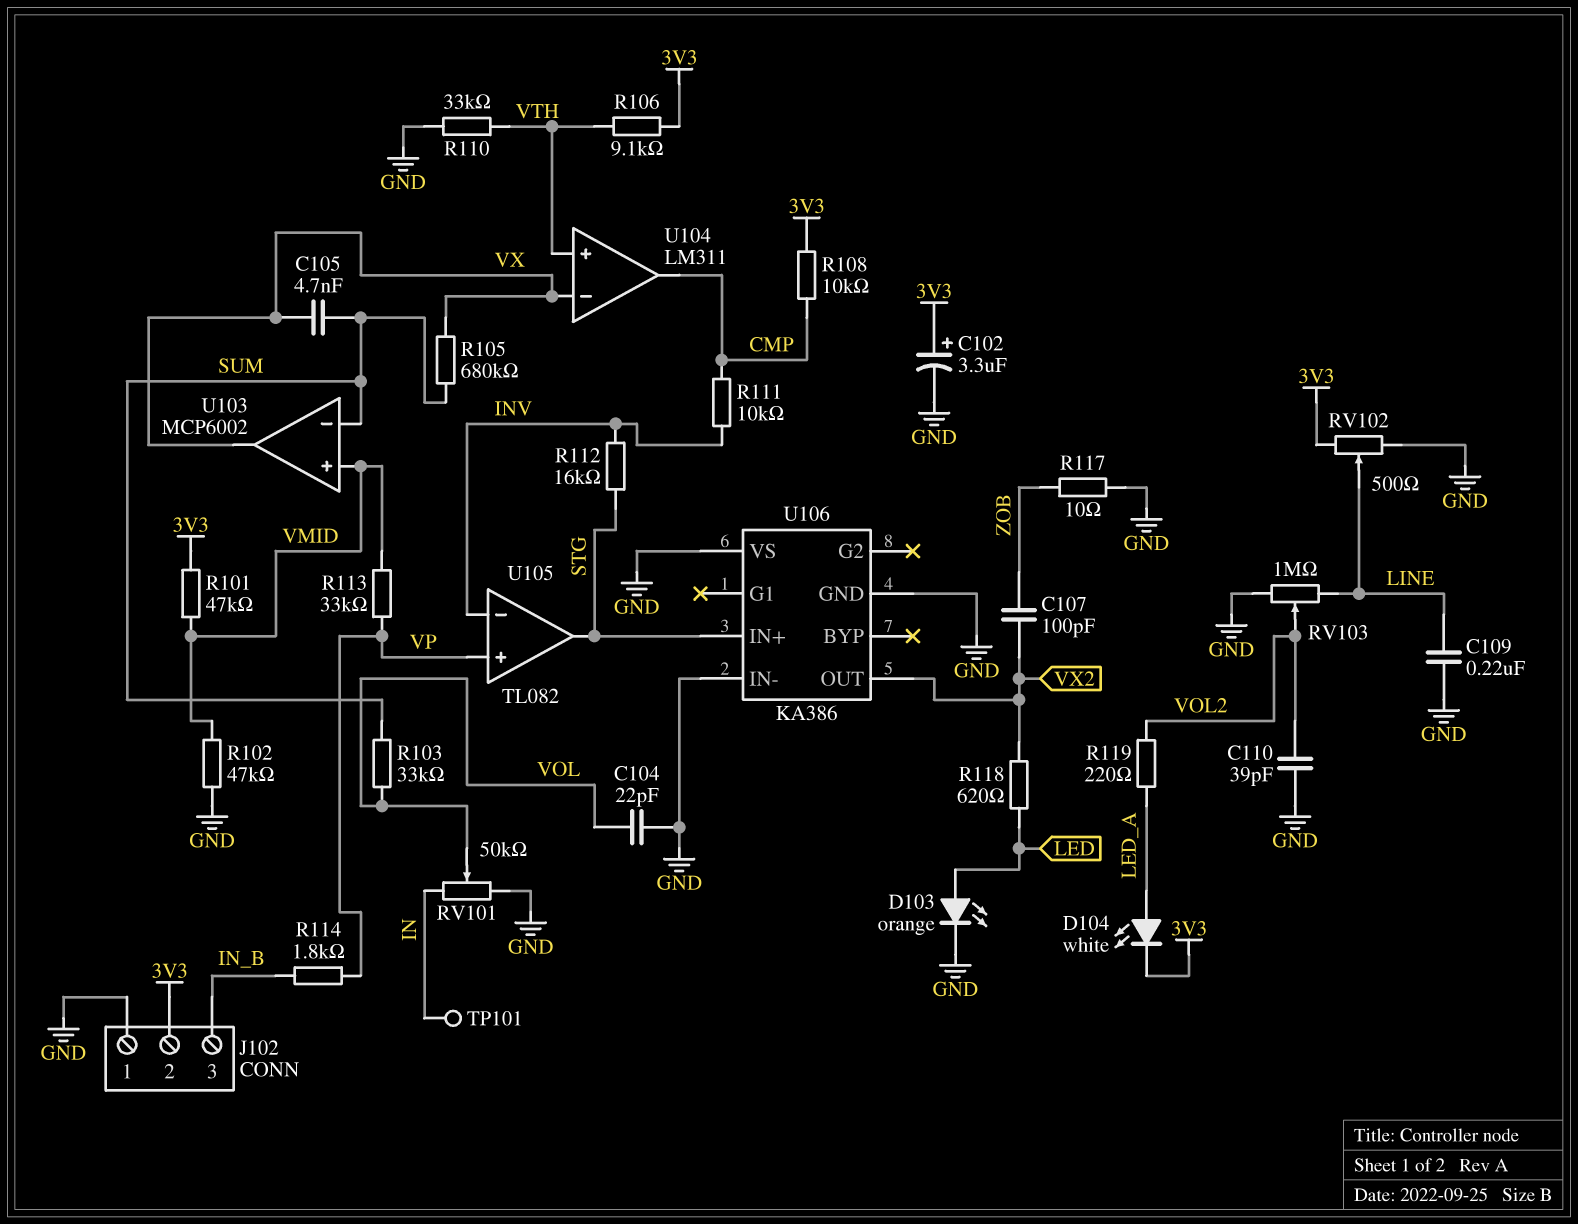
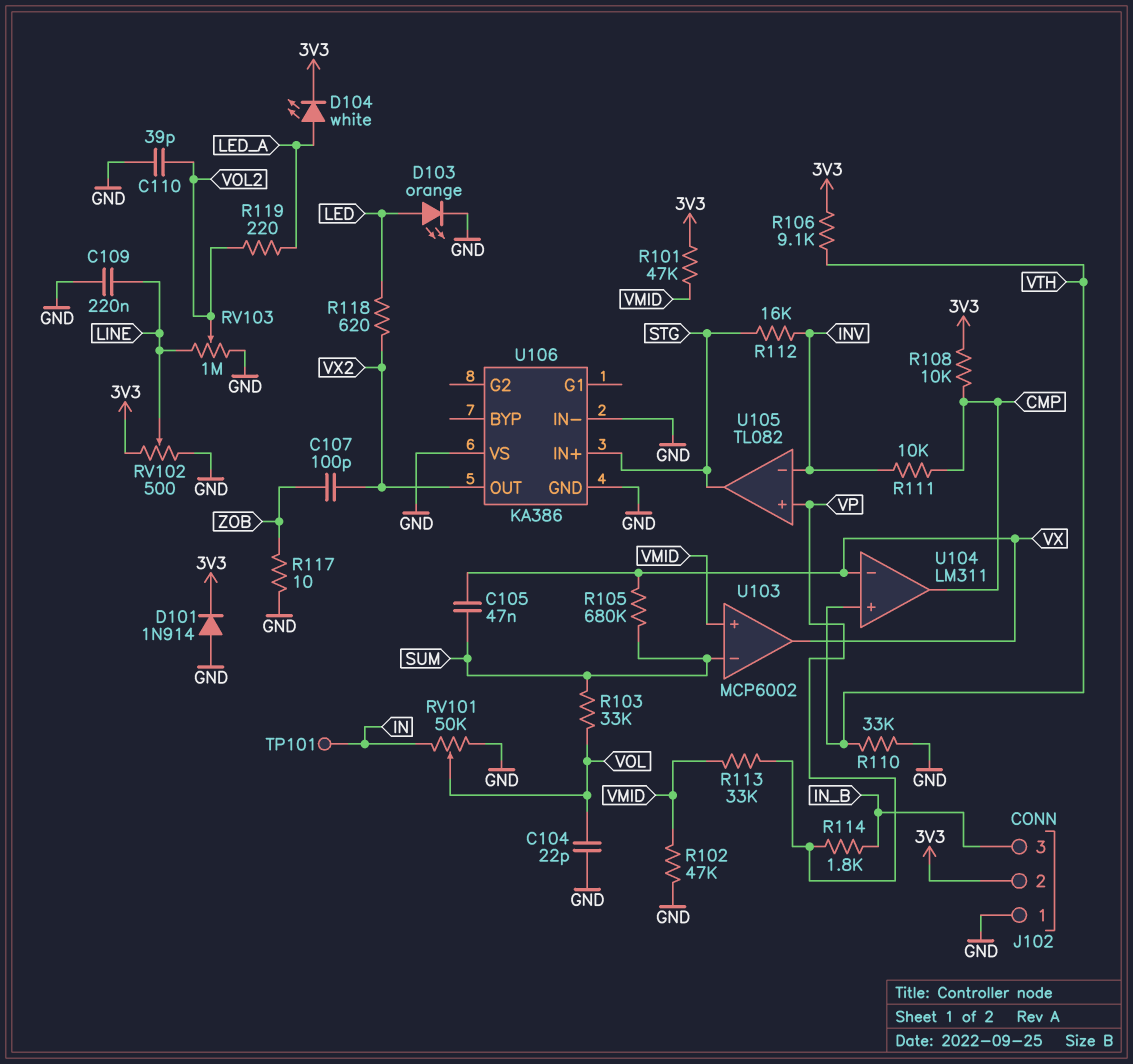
C102: 3.3uF (plus 3V3, minus GND) -> none
C105: 4.7nF (SUM, VX) -> 47nF (SUM, VX)
D101: none -> diode 1N914 (A GND, K 3V3)

